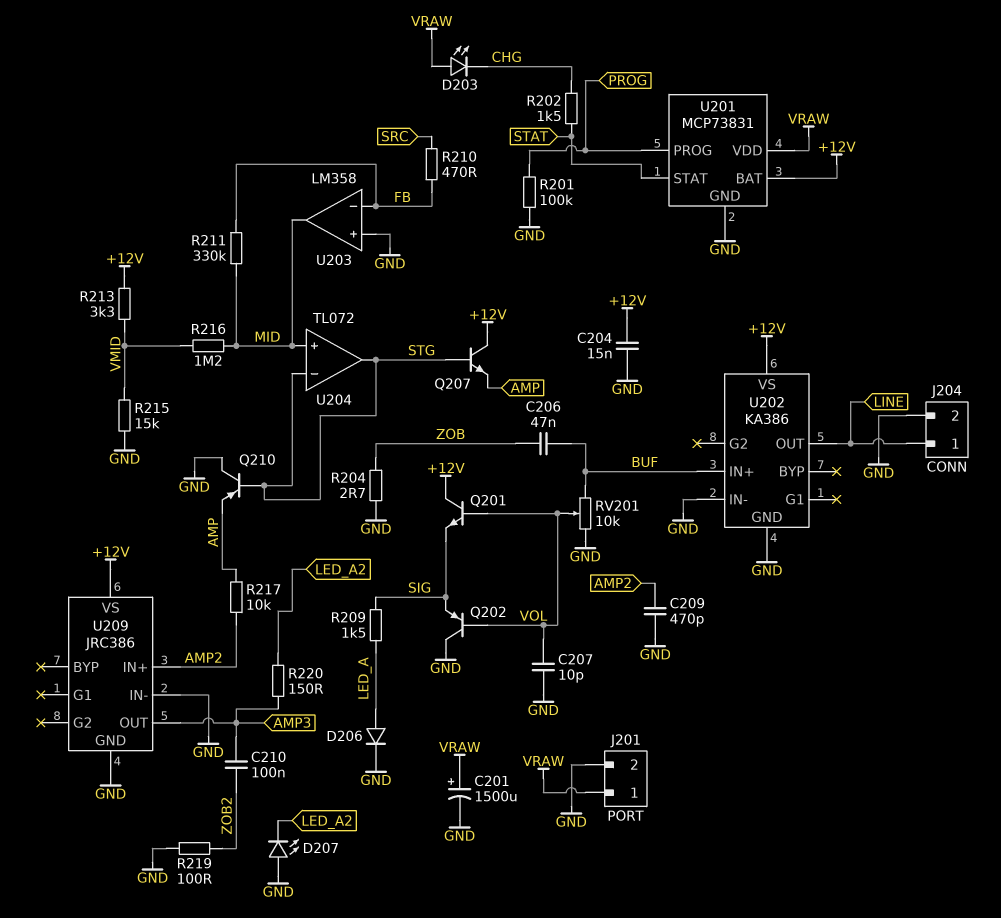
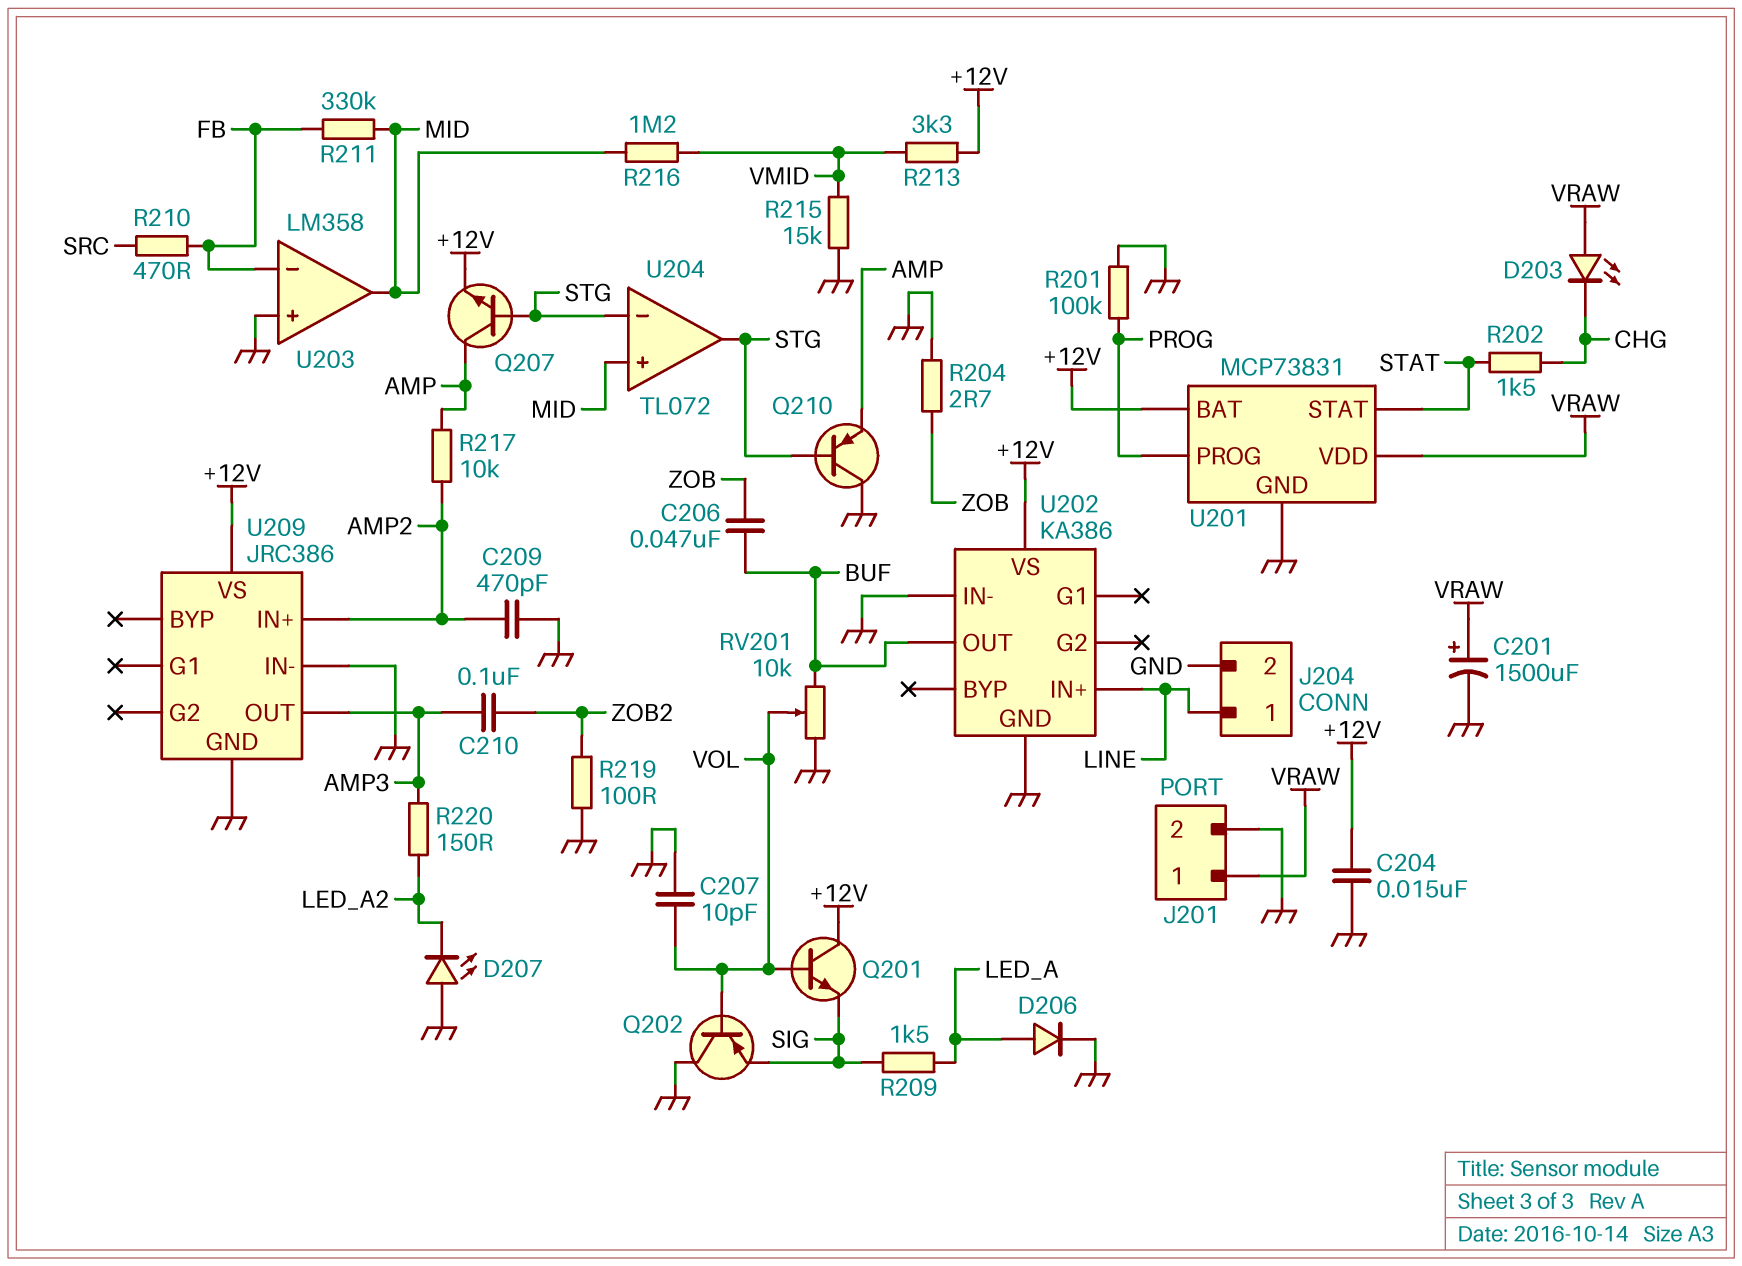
Q207: NPN (B STG, C +12V, E AMP) -> NPN (B STG, C AMP, E +12V)
U202 pin IN+: BUF -> LINE
U202 pin OUT: LINE -> BUF

